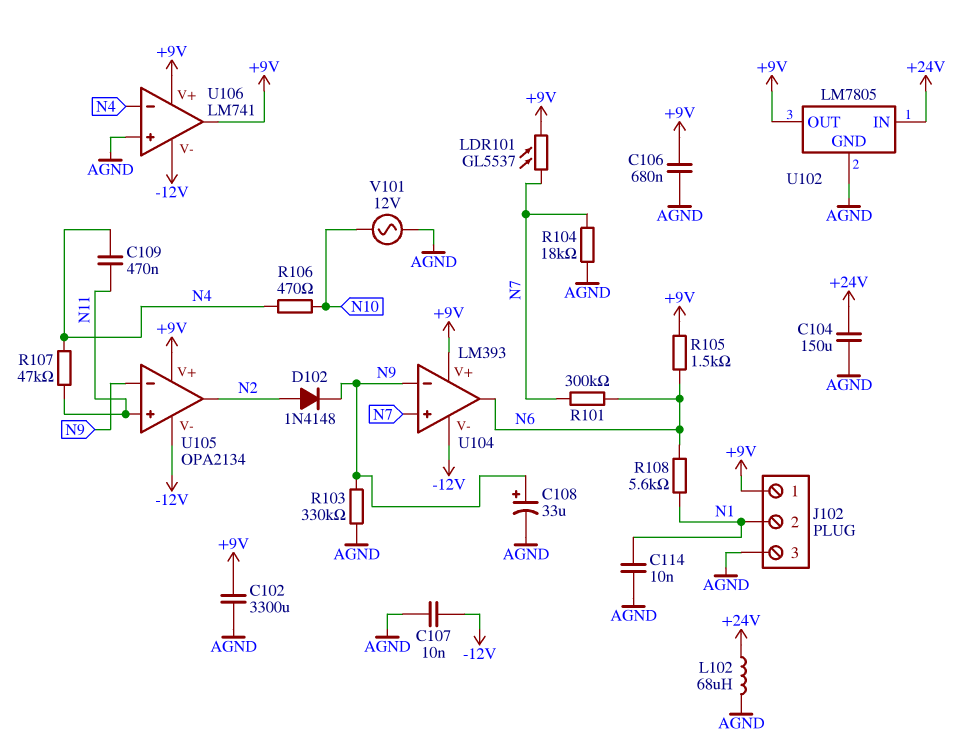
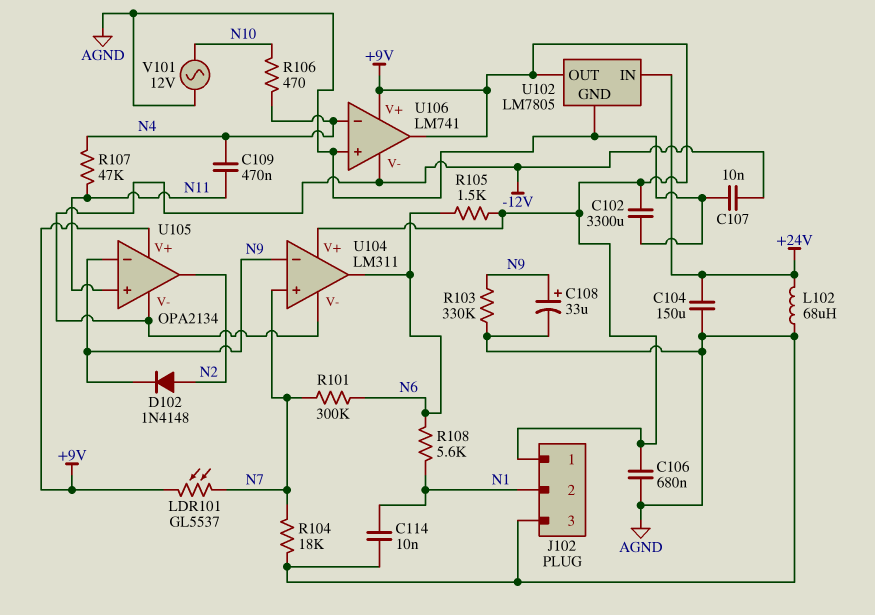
U104: LM393 -> LM311

